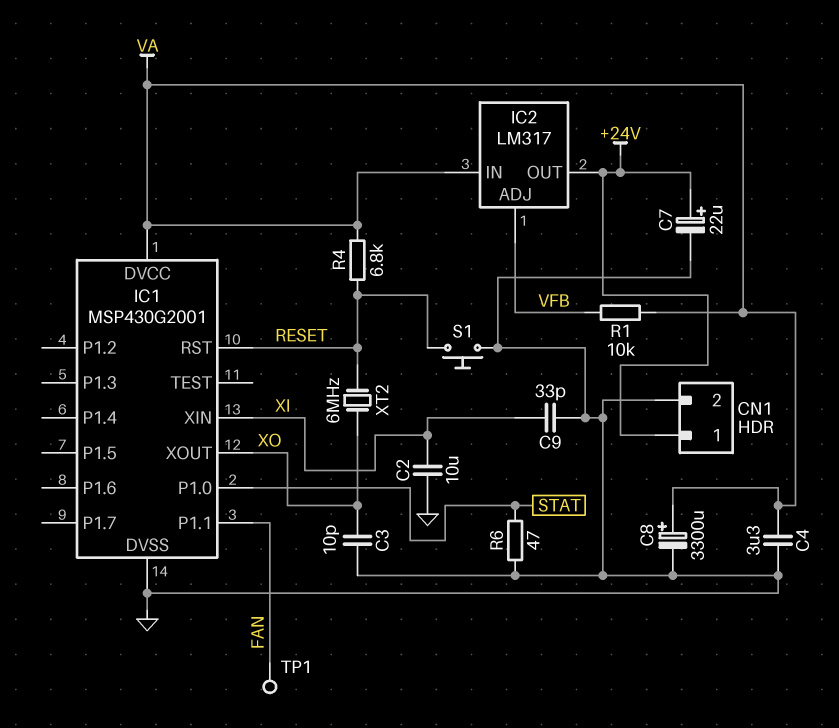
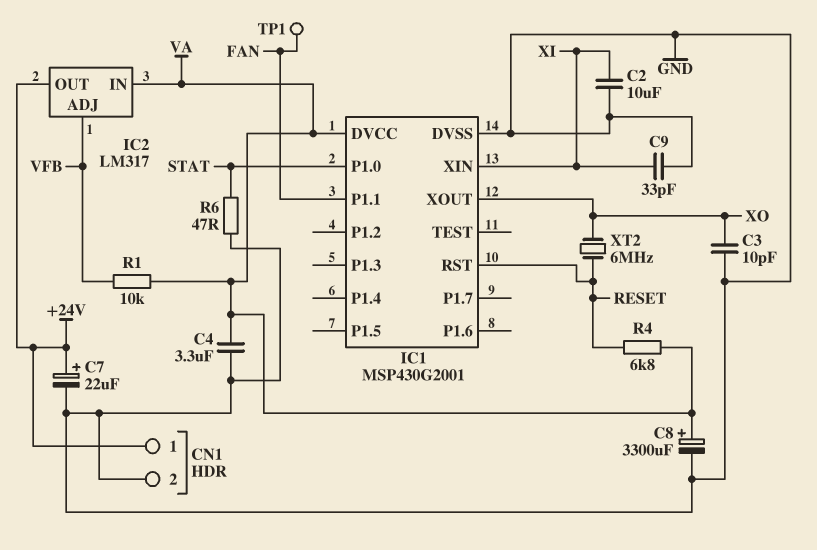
S1: button (GND, RESET) -> none

